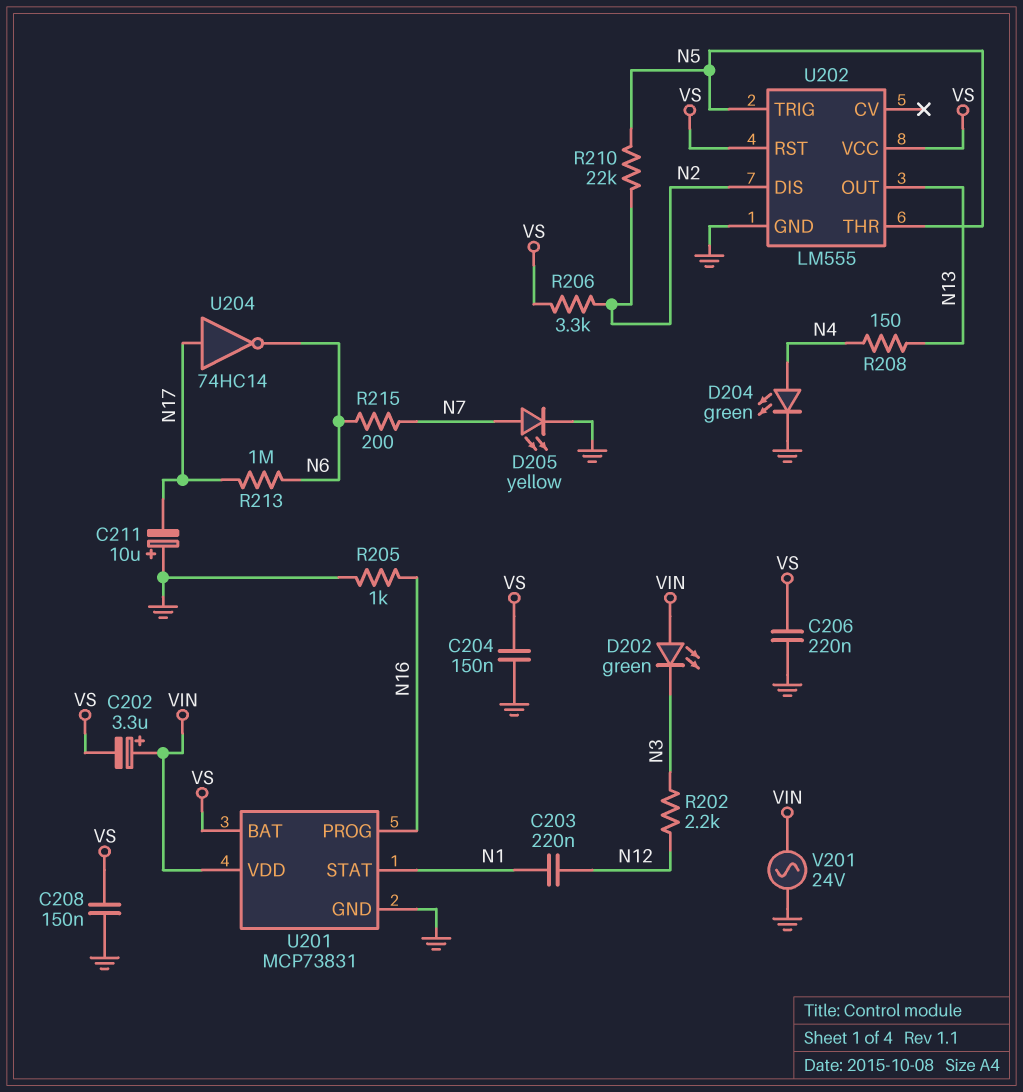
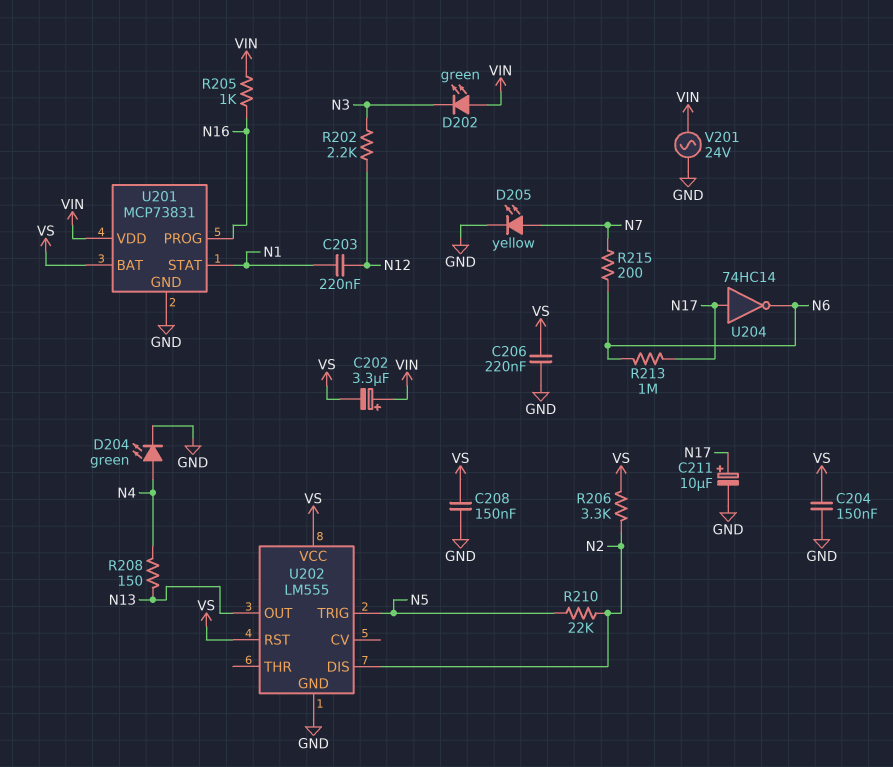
C211: 10uF (plus GND, minus N17) -> 10uF (plus N17, minus GND)
R205: 1k (GND, N16) -> 1k (N16, VIN)
U202 pin THR: N5 -> none

